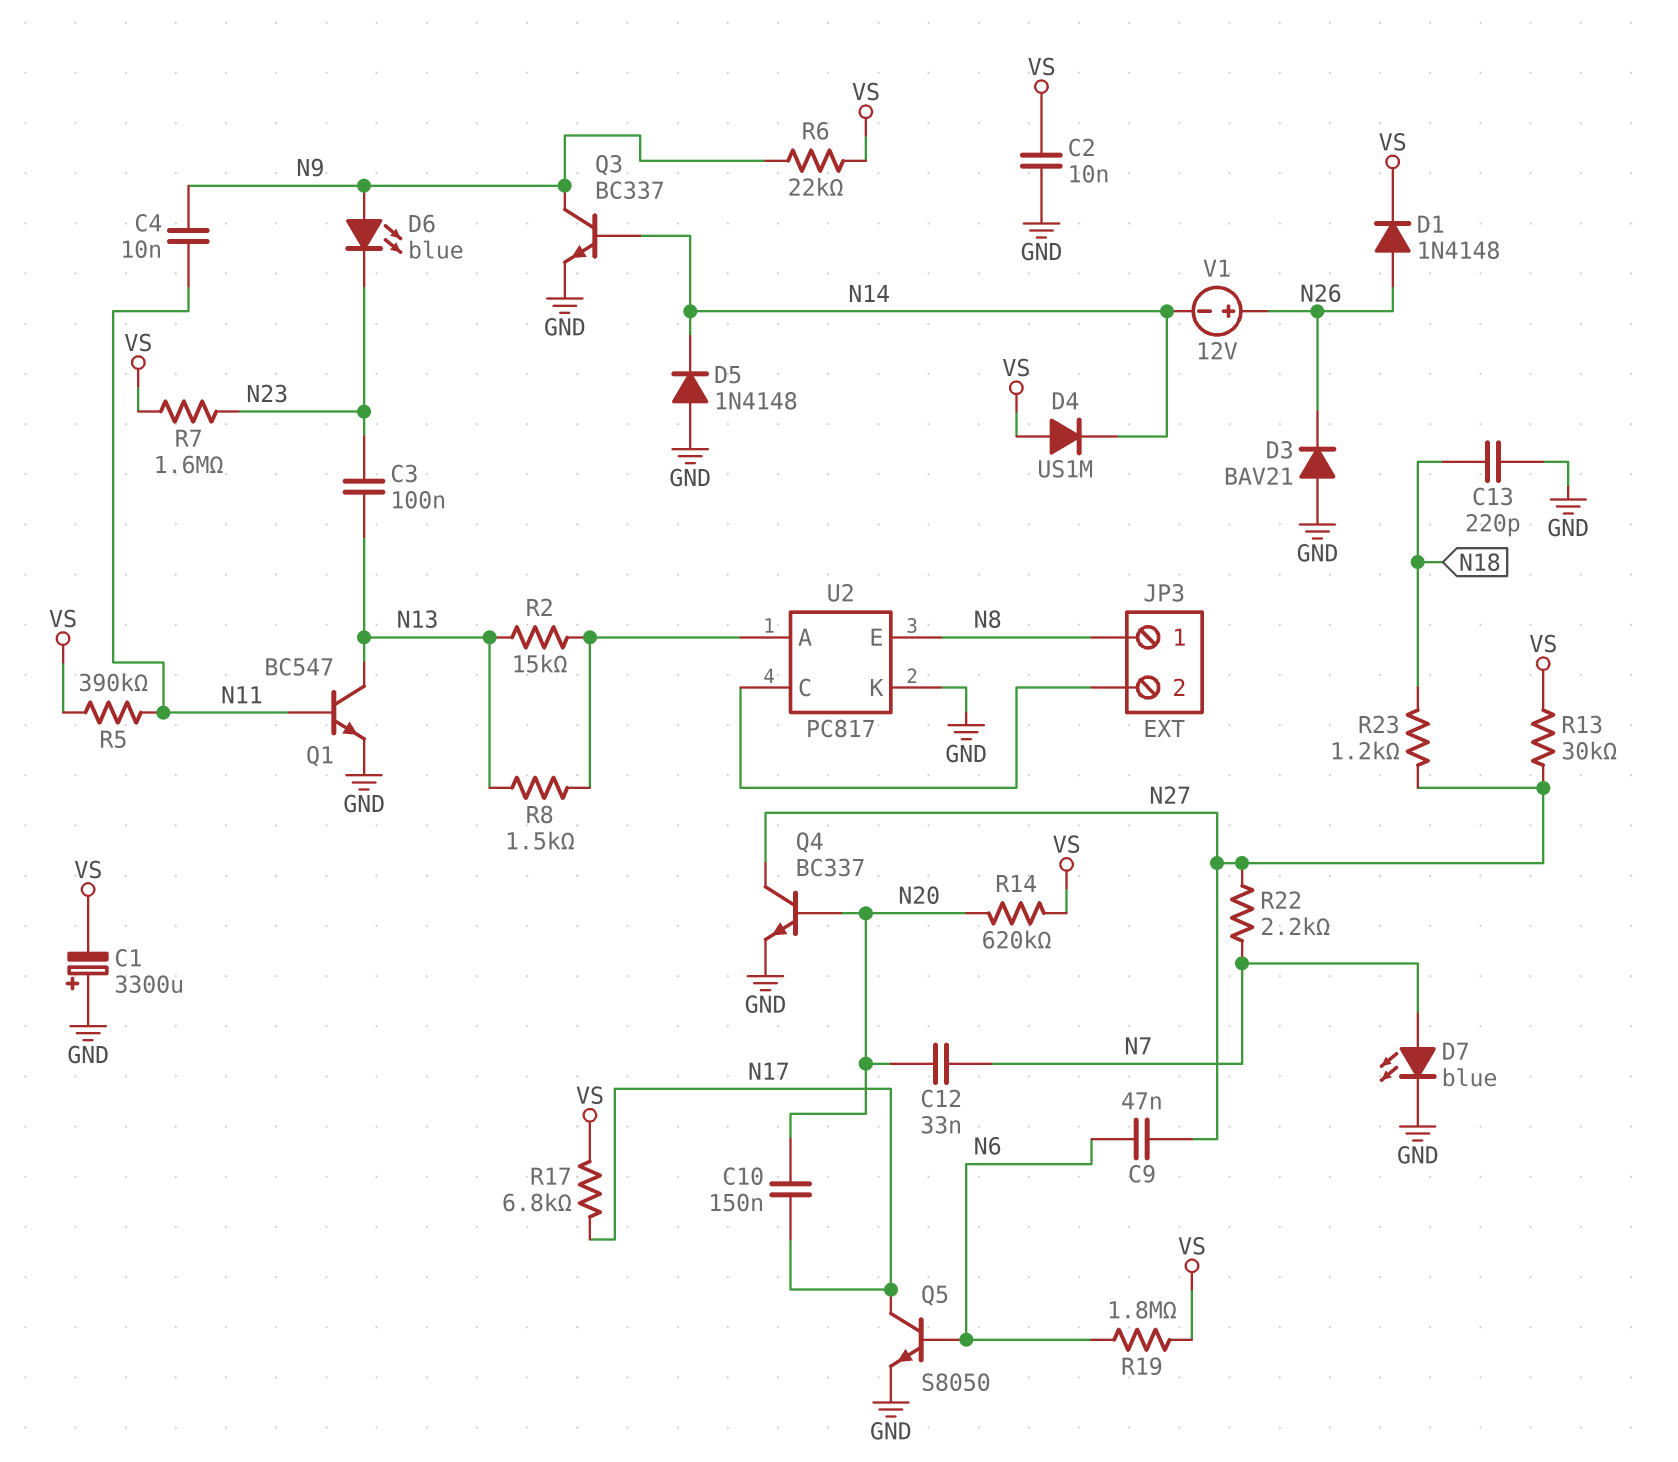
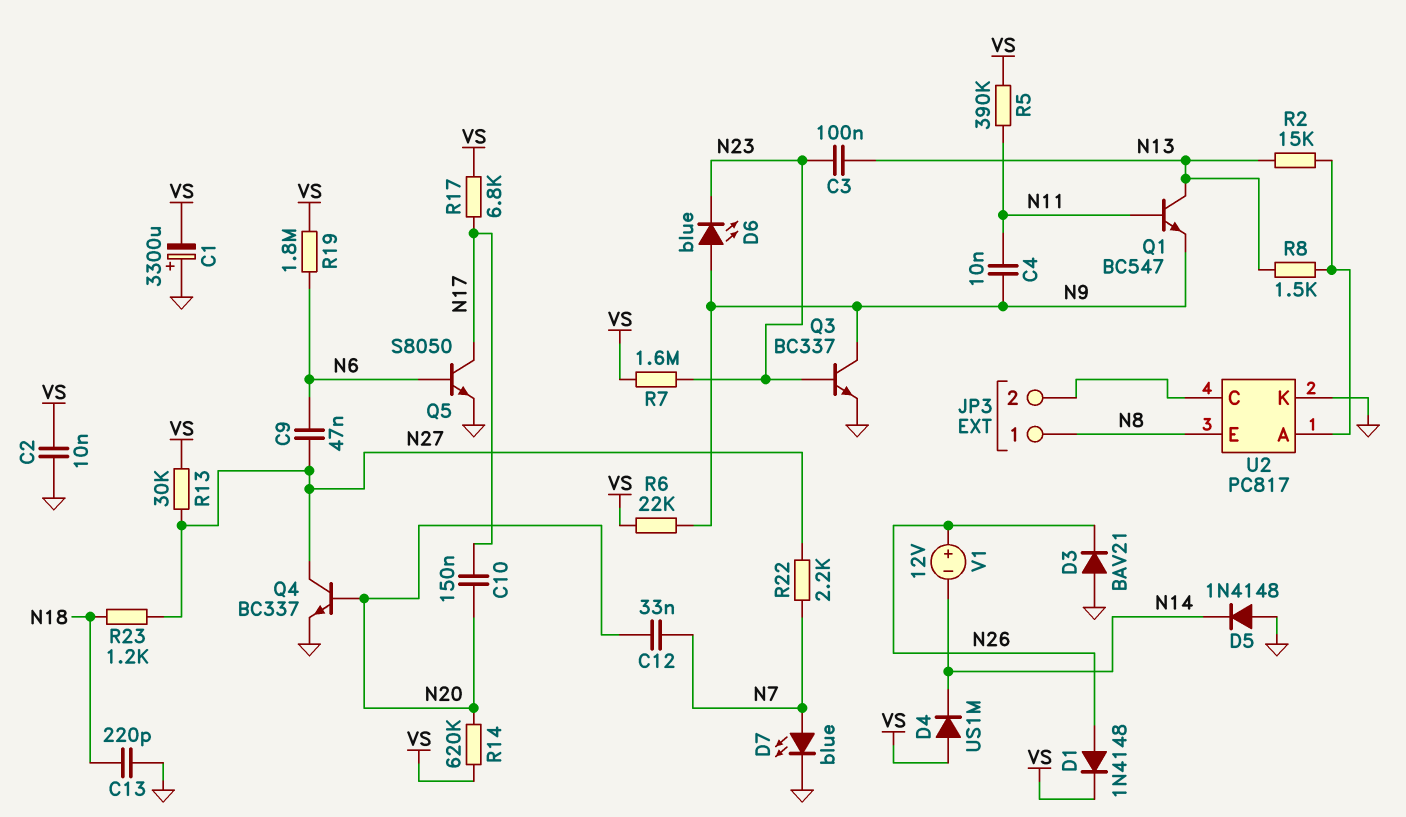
Q1: NPN BC547 (B N11, C N13, E GND) -> NPN BC547 (B N11, C N13, E N9)
Q3: NPN BC337 (B N14, C N9, E GND) -> NPN BC337 (B N23, C N9, E GND)

